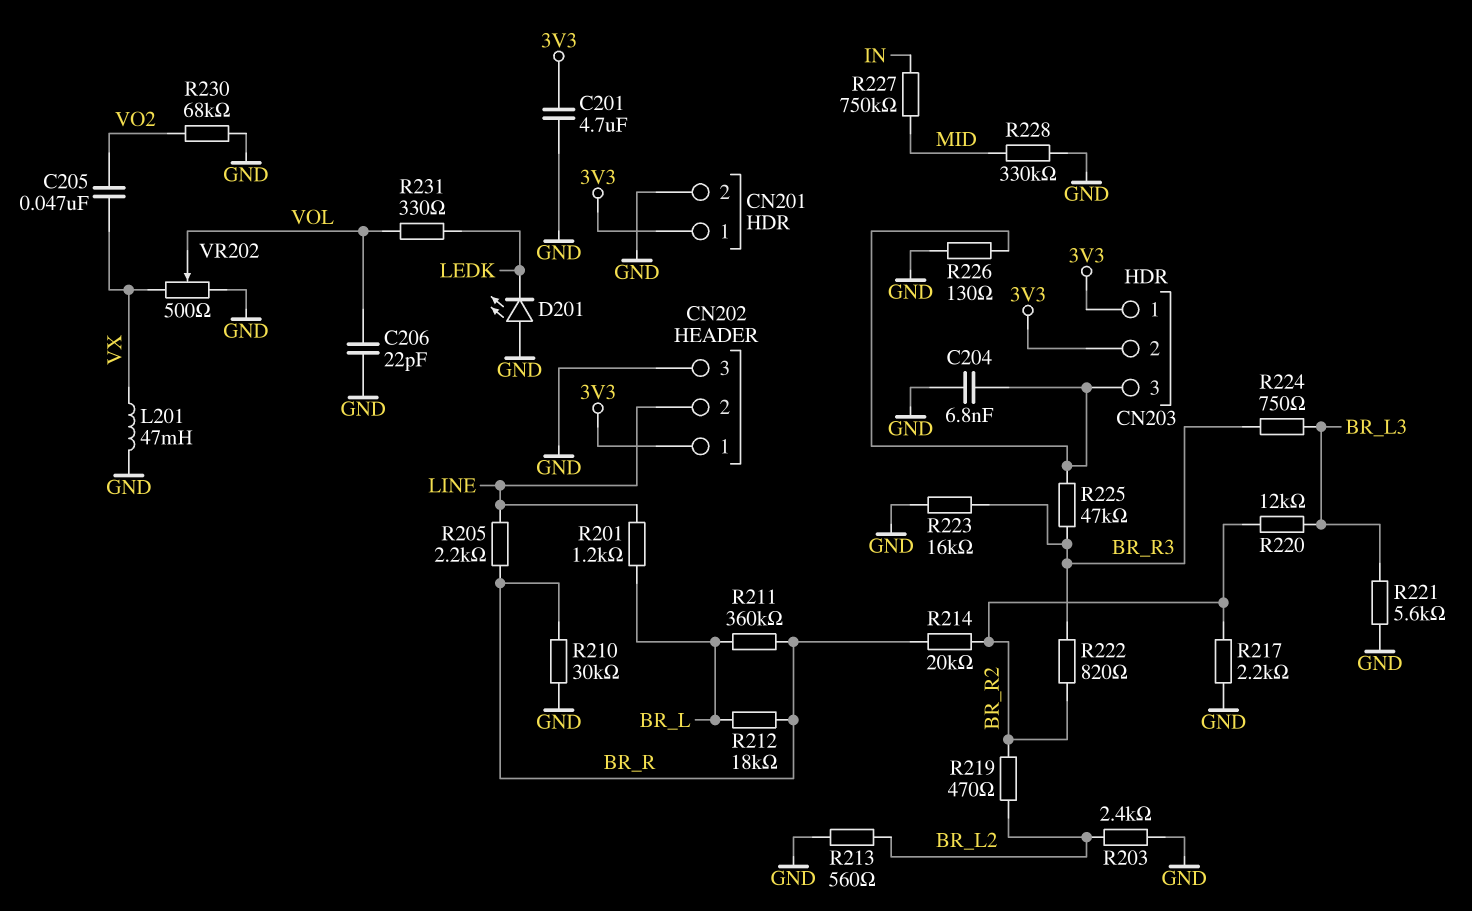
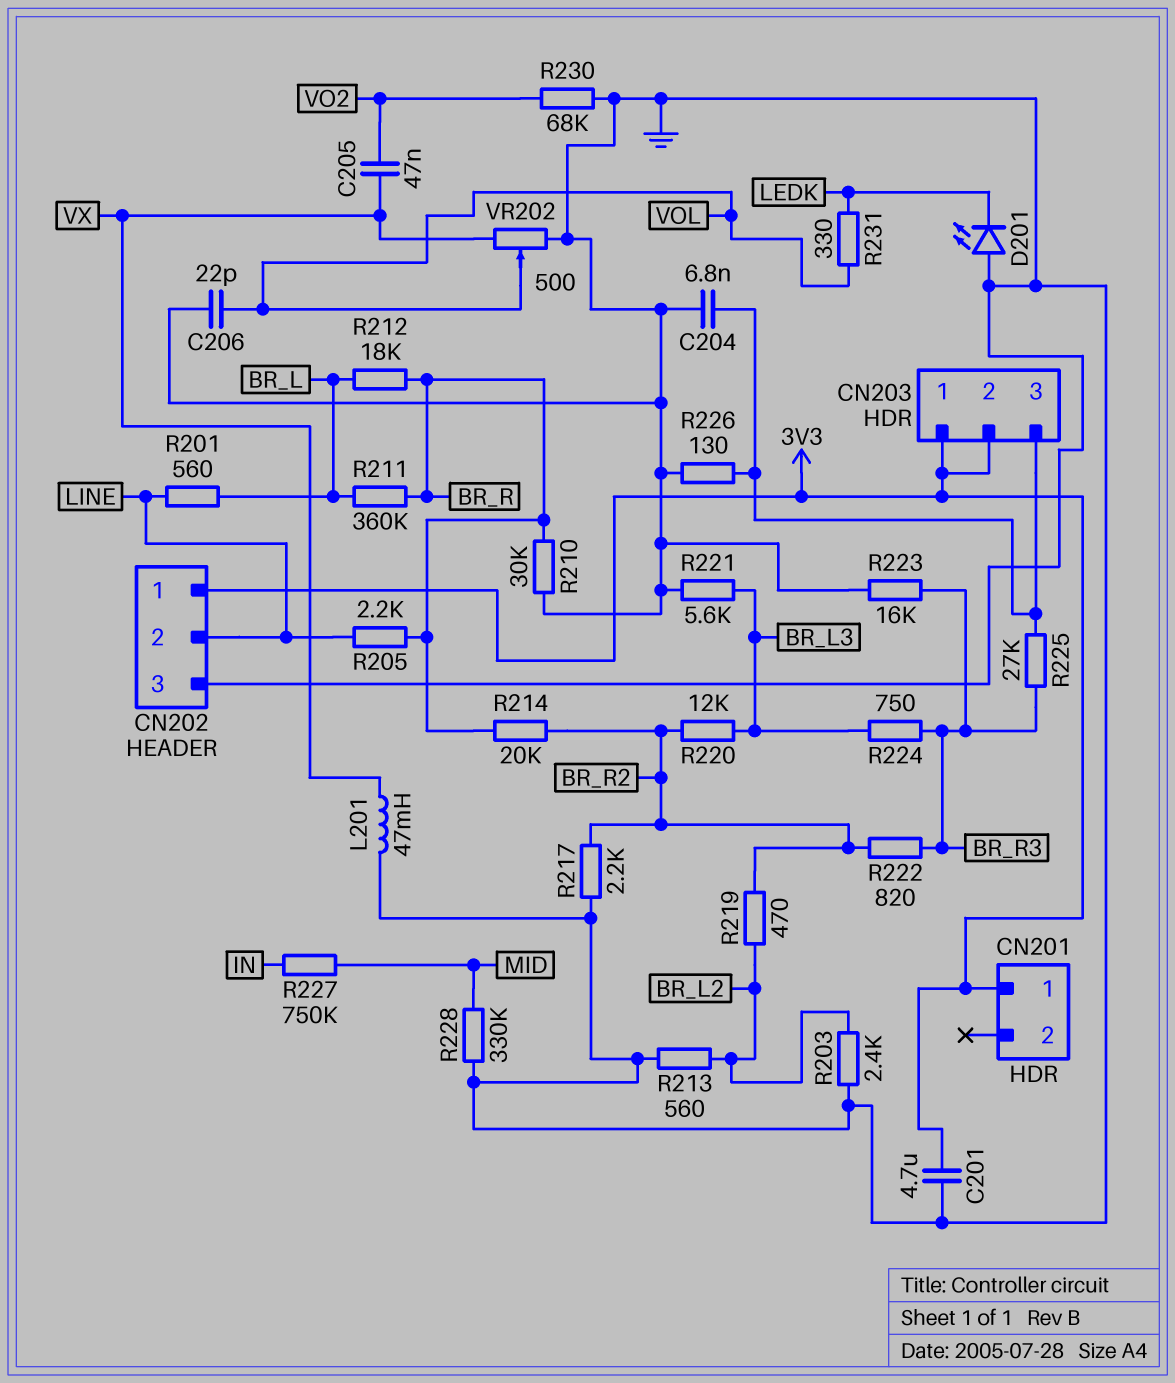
CN201 pin 2: GND -> none
R201: 1.2k (BR_L, LINE) -> 560 (BR_L, LINE)
R225: 47k (BR_R3, CN203/3) -> 27k (BR_R3, CN203/3)

